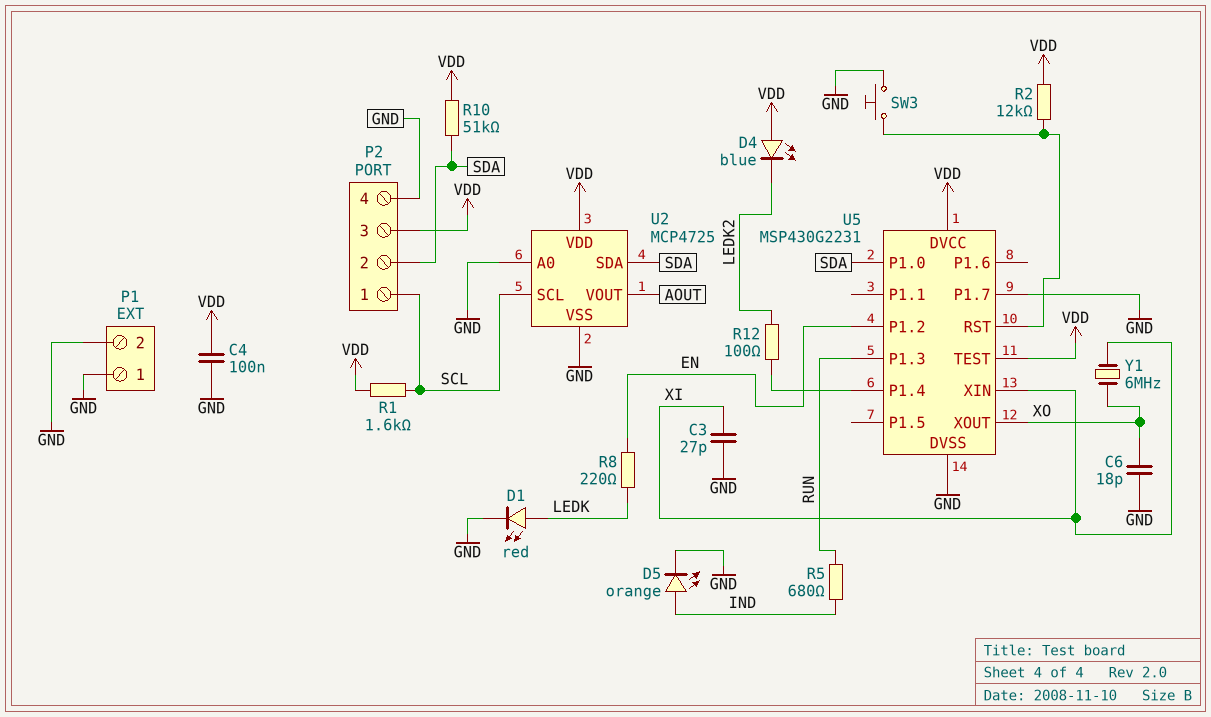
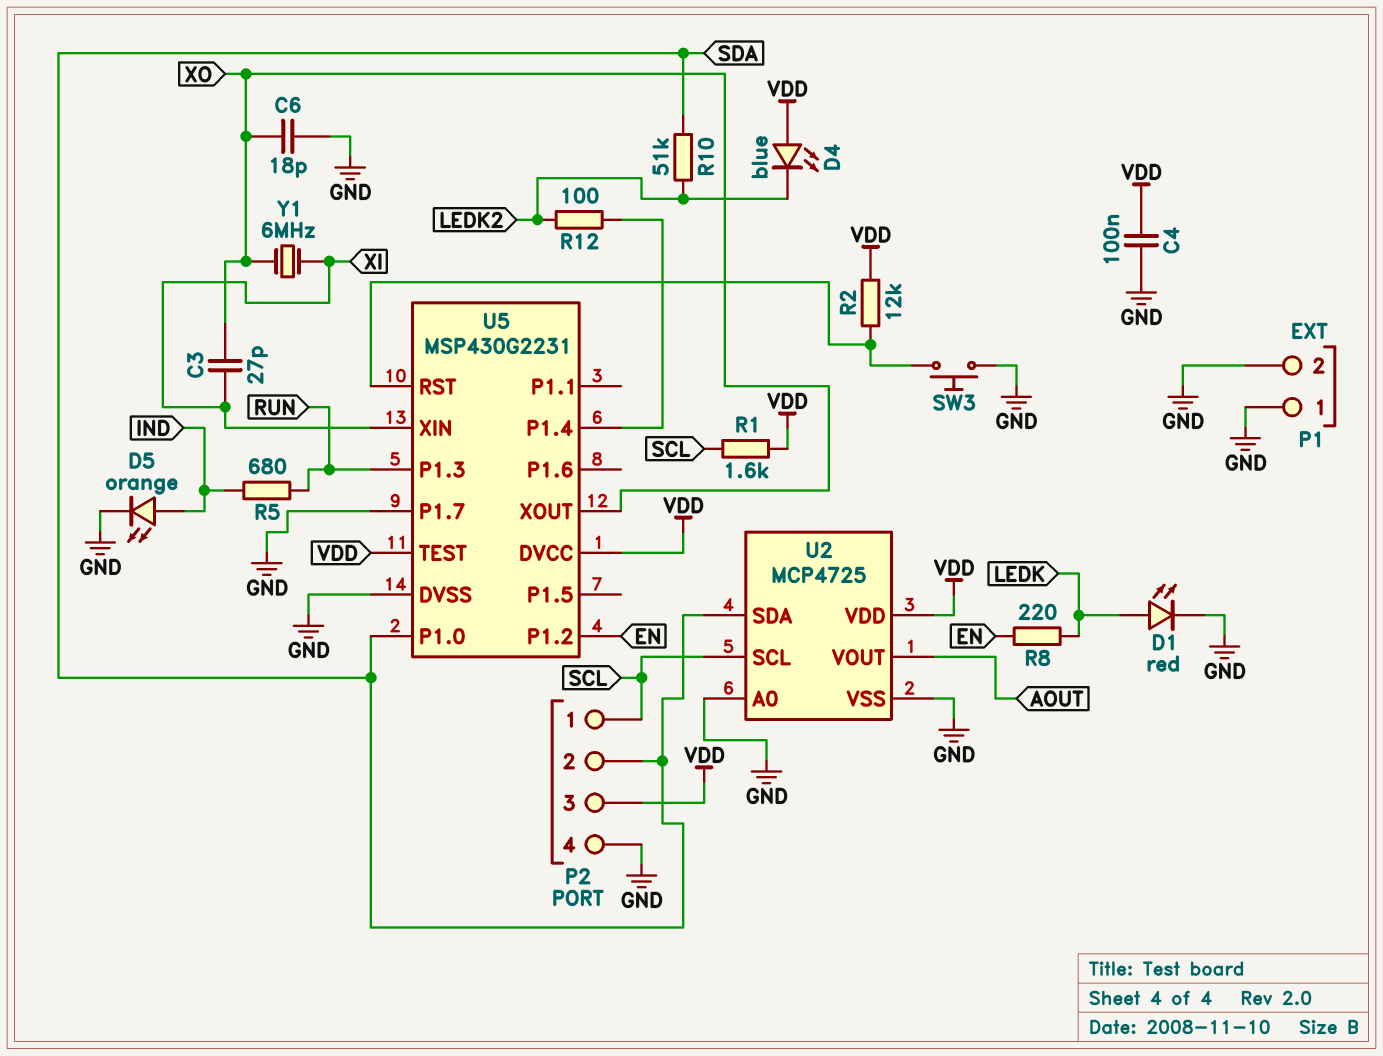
C3: 27pF (GND, XI) -> 27pF (XI, XO)
R10: 51k (SDA, VDD) -> 51k (LEDK2, SDA)

